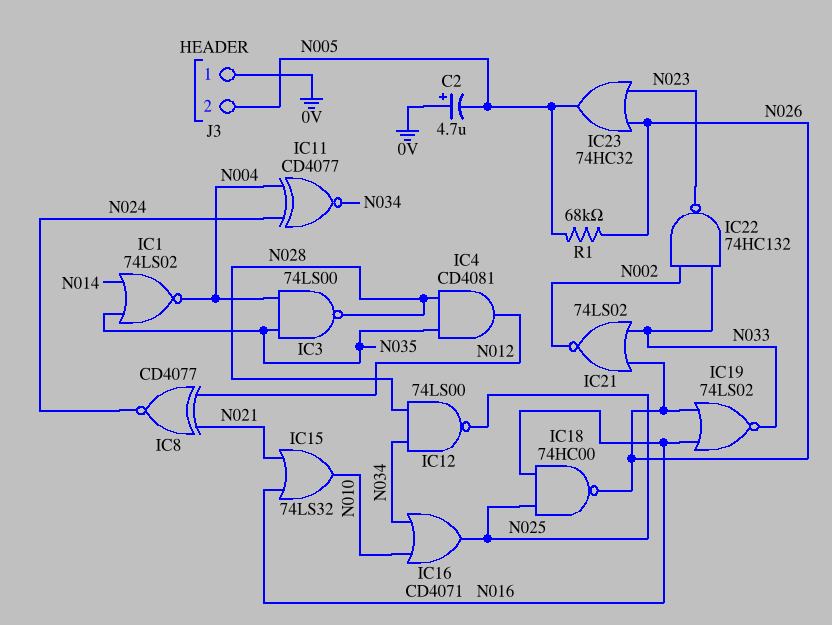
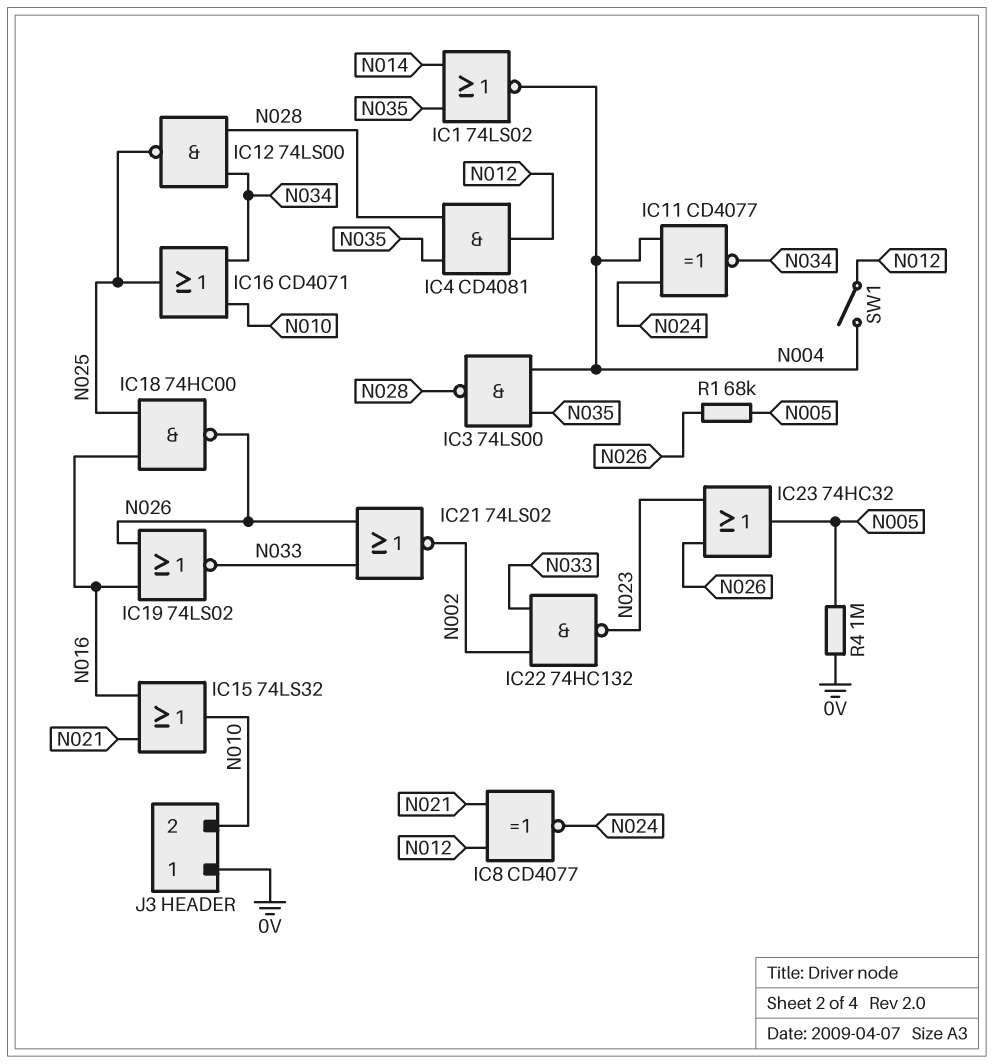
C2: 4.7uF (plus 0V, minus N005) -> none
J3 pin 2: N005 -> N010
R4: none -> 1M (0V, N005)
SW1: none -> switch (N004, N012)

